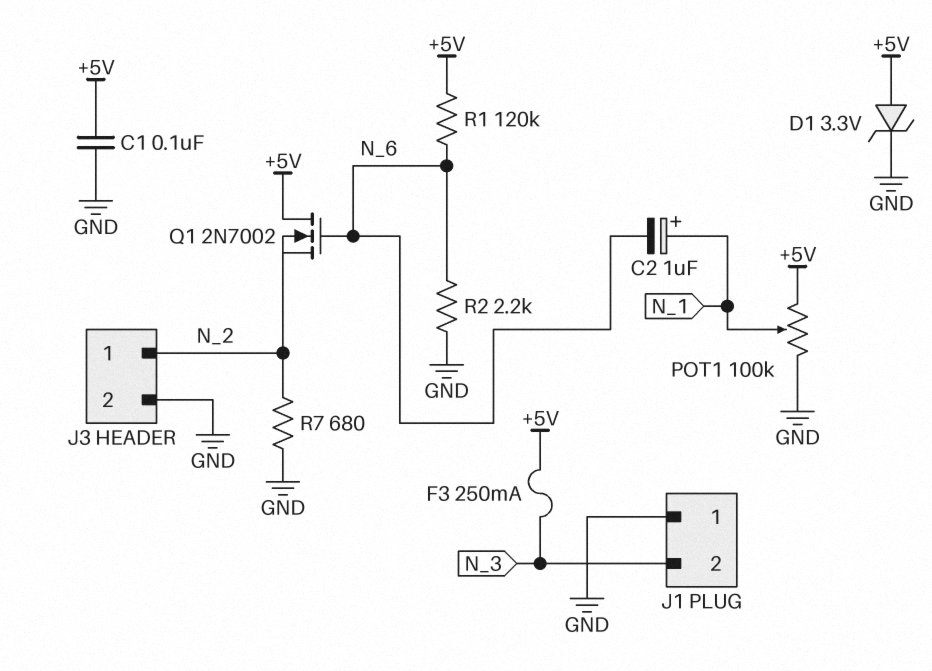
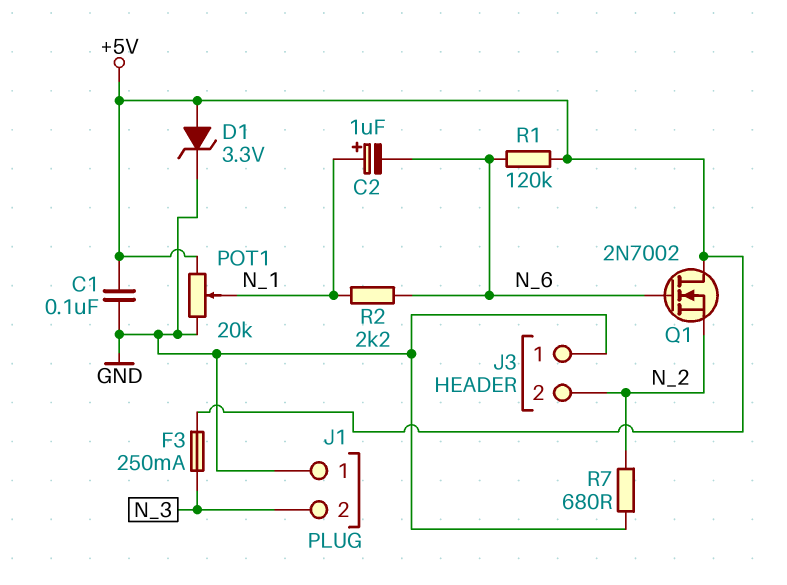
J3 pin 1: N_2 -> GND
J3 pin 2: GND -> N_2
POT1: 100k (+5V, GND, wiper N_1) -> 20k (+5V, GND, wiper N_1)
R2: 2.2k (GND, N_6) -> 2.2k (N_1, N_6)

